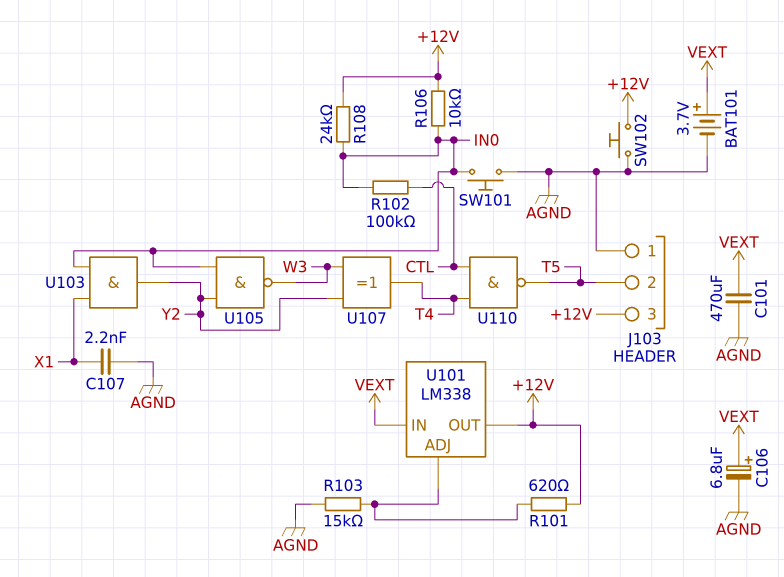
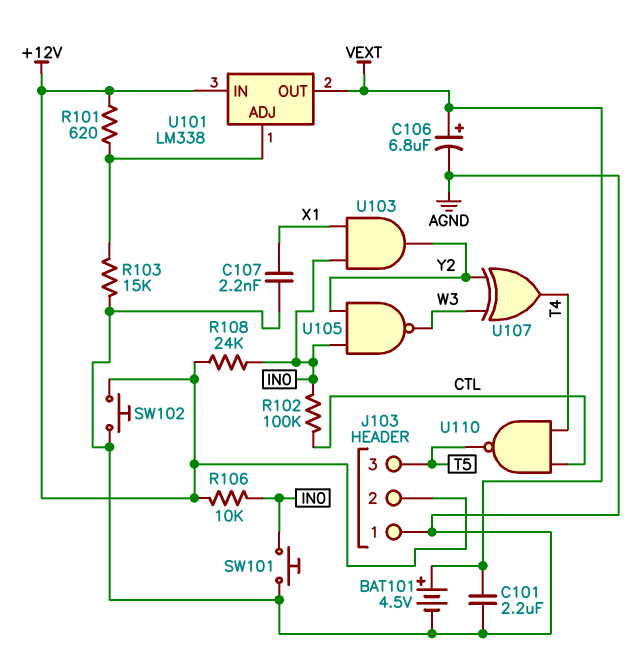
BAT101: 3.7V (plus VEXT, minus AGND) -> 4.5V (plus VEXT, minus AGND)
C101: 470uF (AGND, VEXT) -> 2.2uF (AGND, VEXT)
J103 pin 2: T5 -> +12V
J103 pin 3: +12V -> T5
U101 pin IN: VEXT -> +12V
U101 pin OUT: +12V -> VEXT

